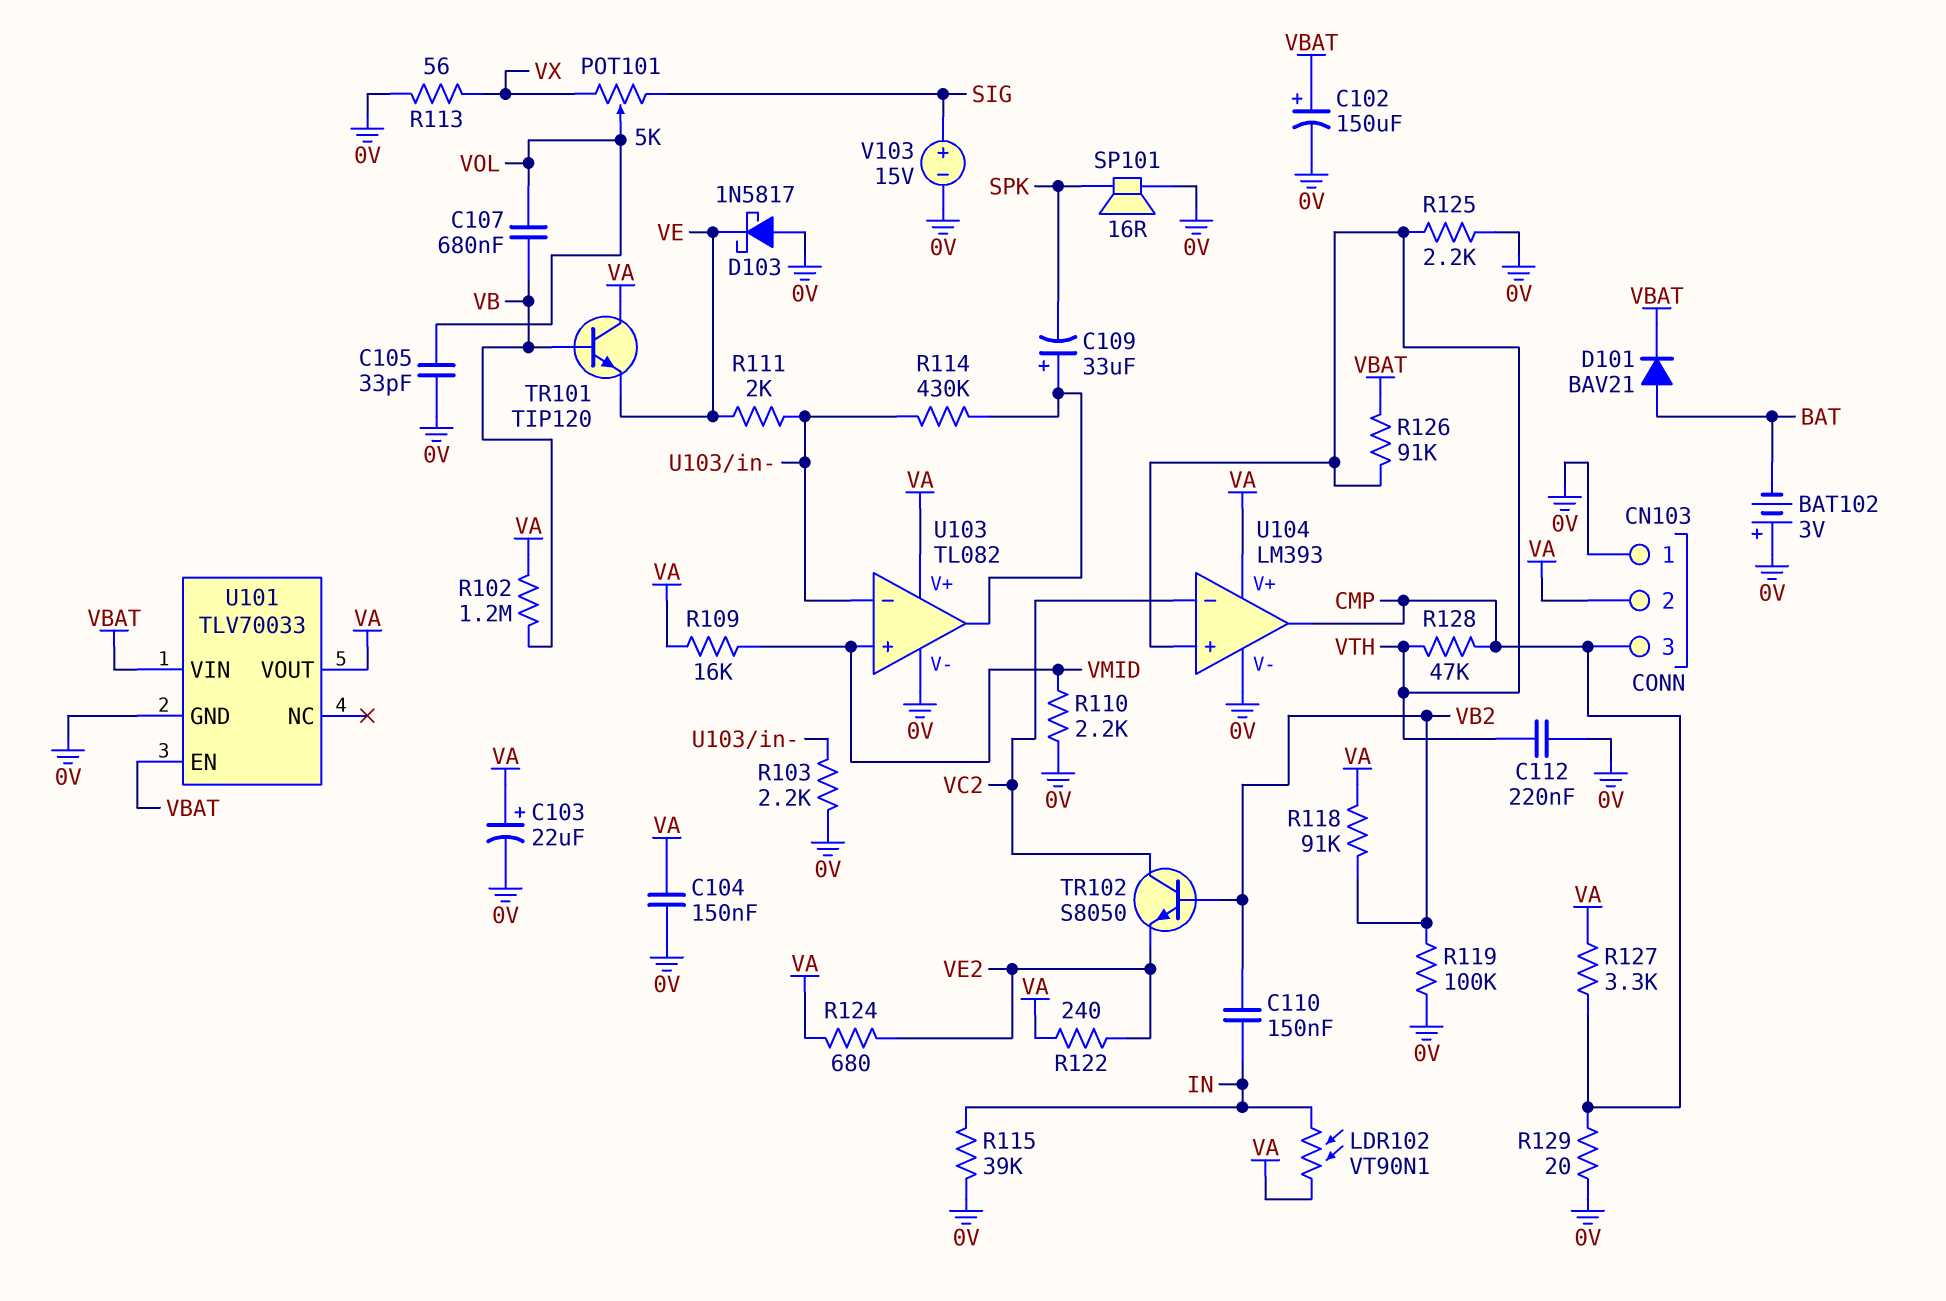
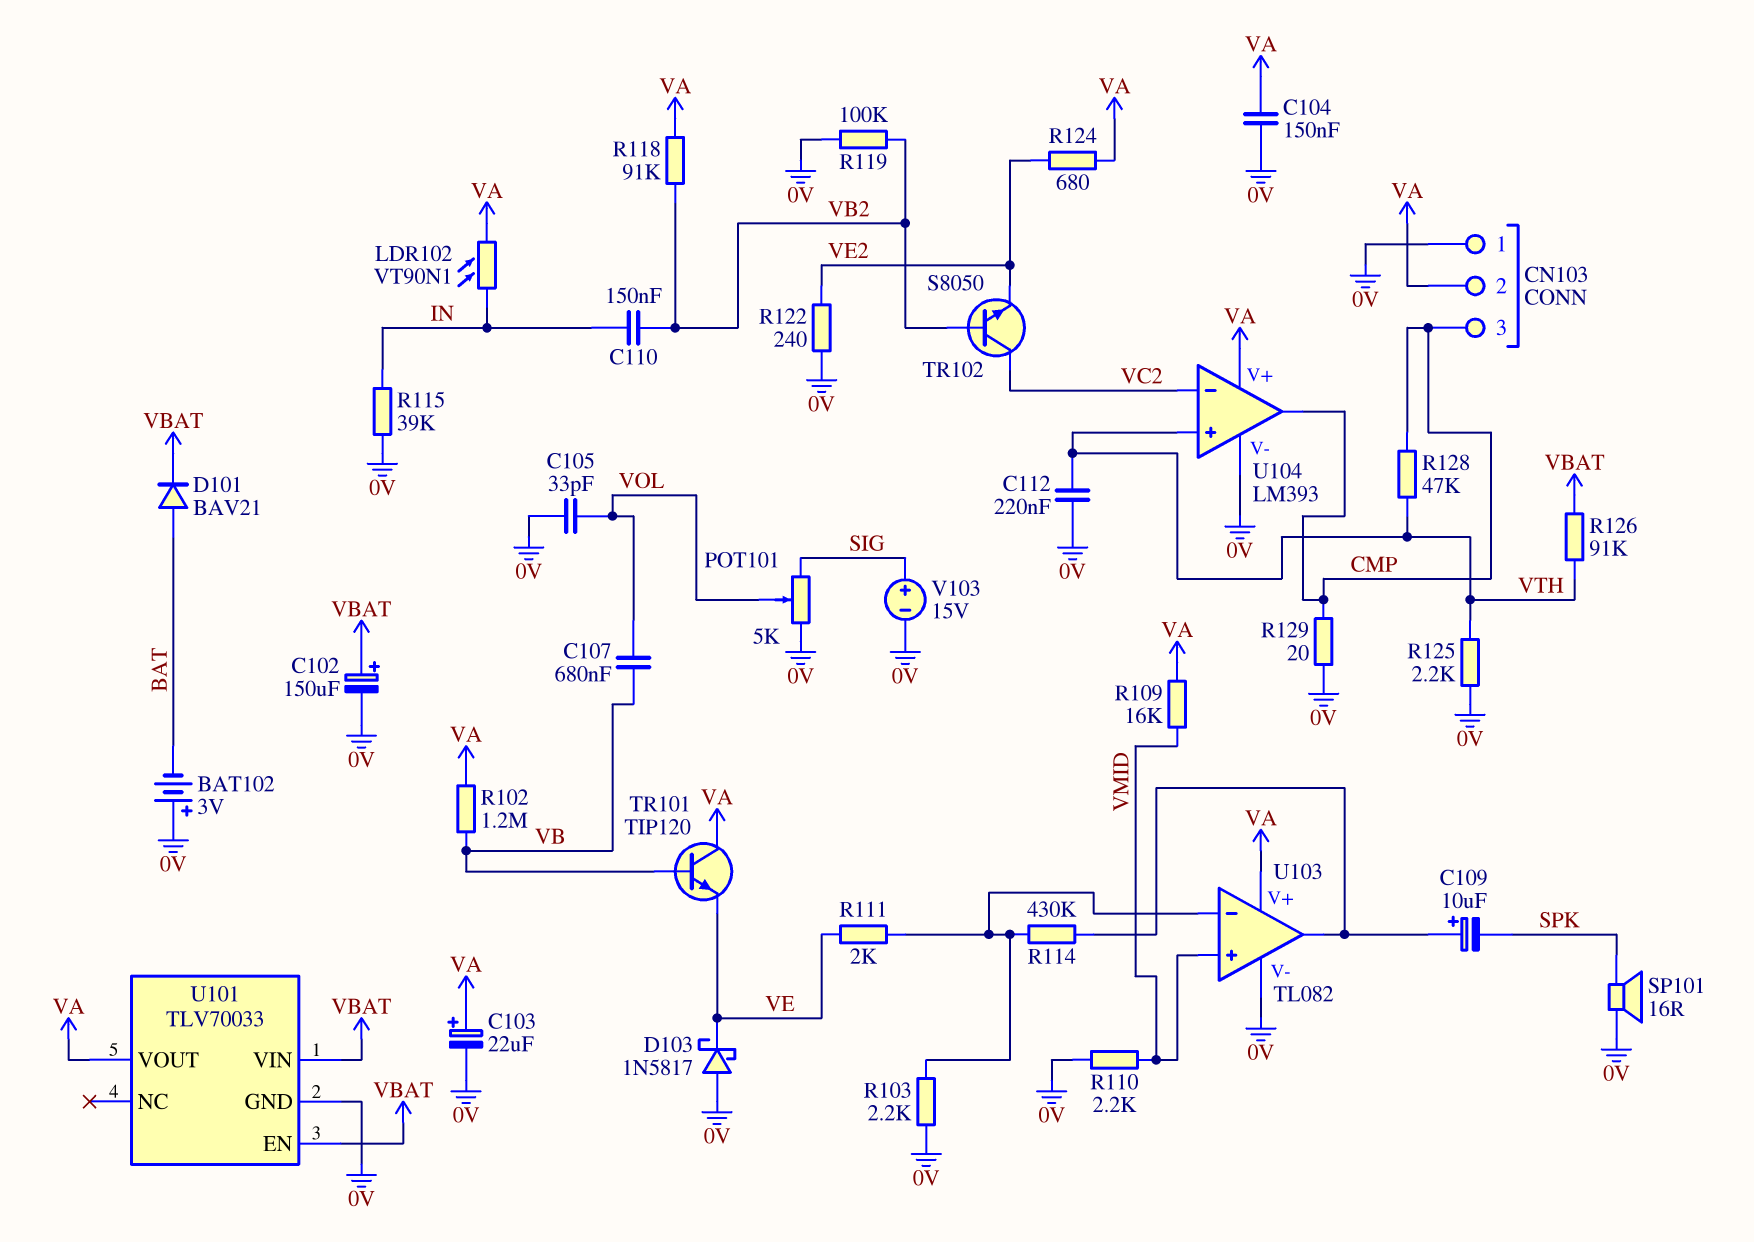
C109: 33uF (plus U103/out, minus SPK) -> 10uF (plus U103/out, minus SPK)
POT101: 5k (SIG, VX, wiper VOL) -> 5k (0V, SIG, wiper VOL)
R113: 56 (0V, VX) -> none
R122: 240 (VA, VE2) -> 240 (0V, VE2)
R127: 3.3k (CMP, VA) -> none

